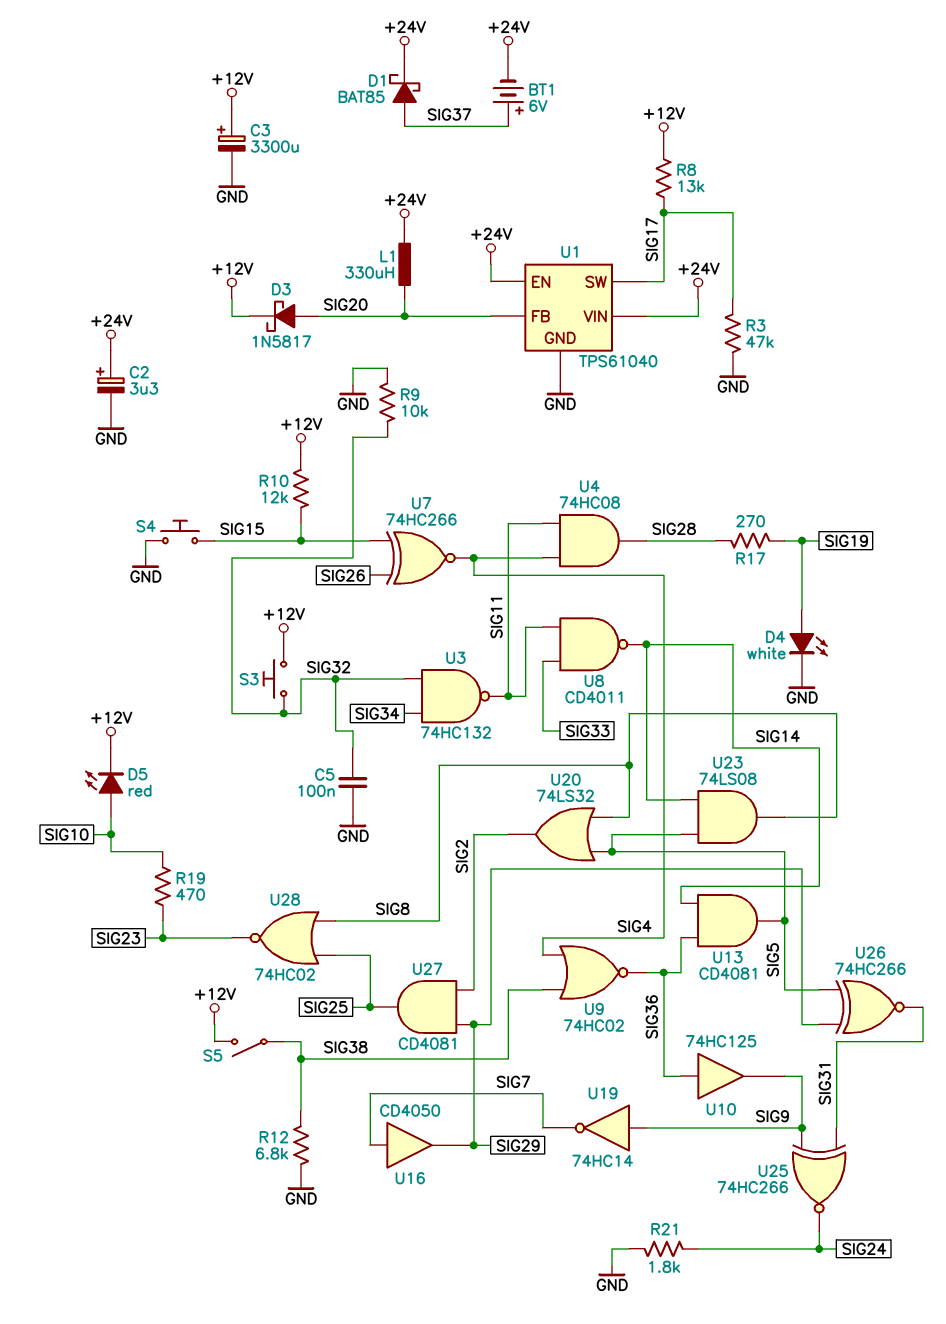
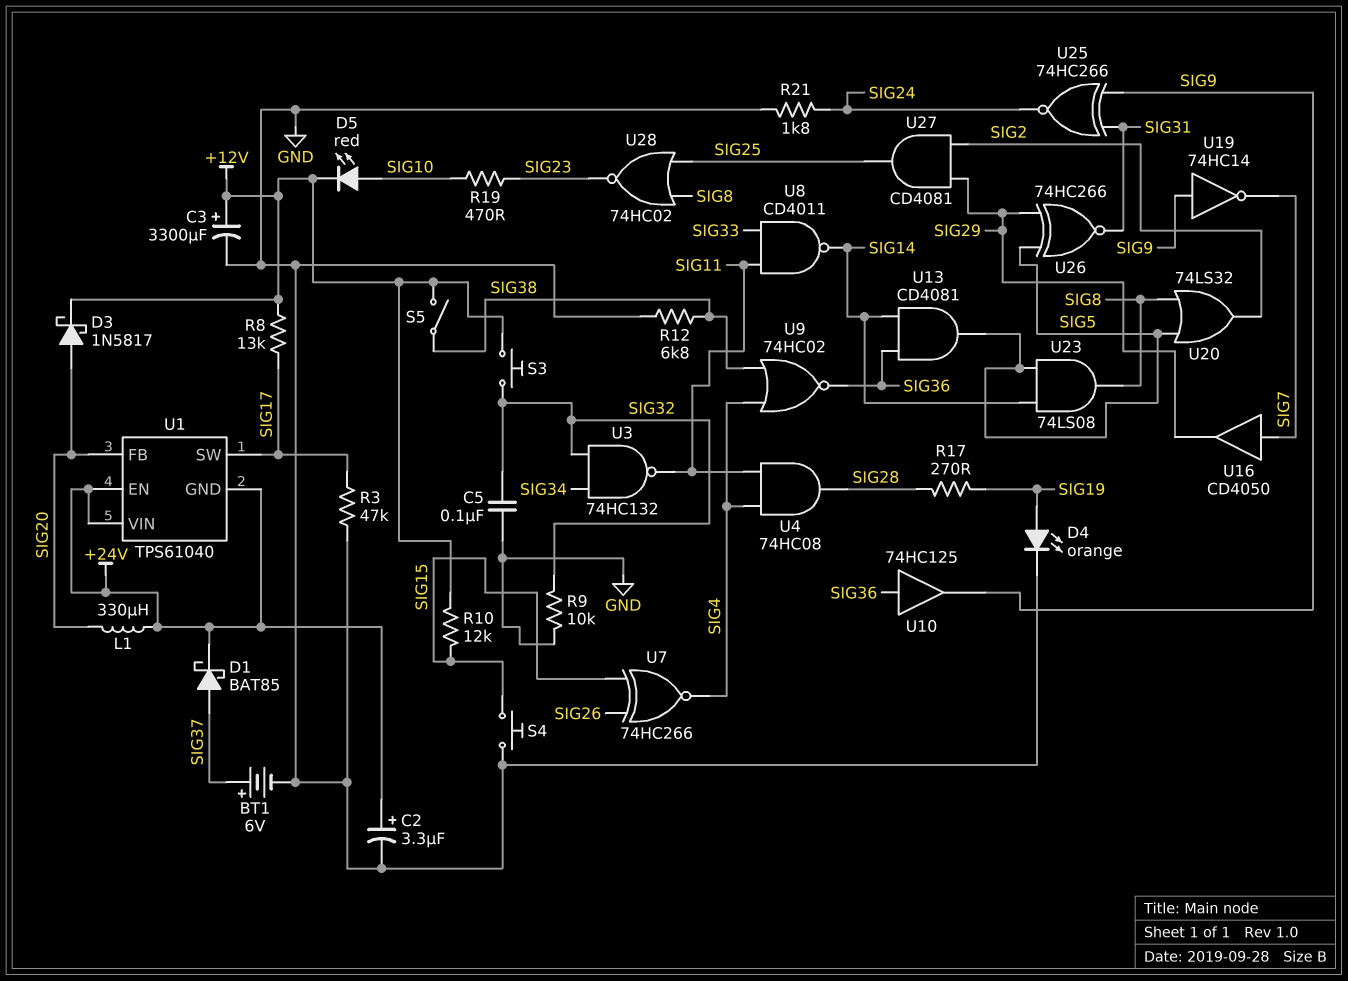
BT1: 6V (plus SIG37, minus +24V) -> 6V (plus SIG37, minus GND)
D4: LED white (A SIG19, K GND) -> LED orange (A SIG19, K GND)
U1 pin GND: GND -> +24V

